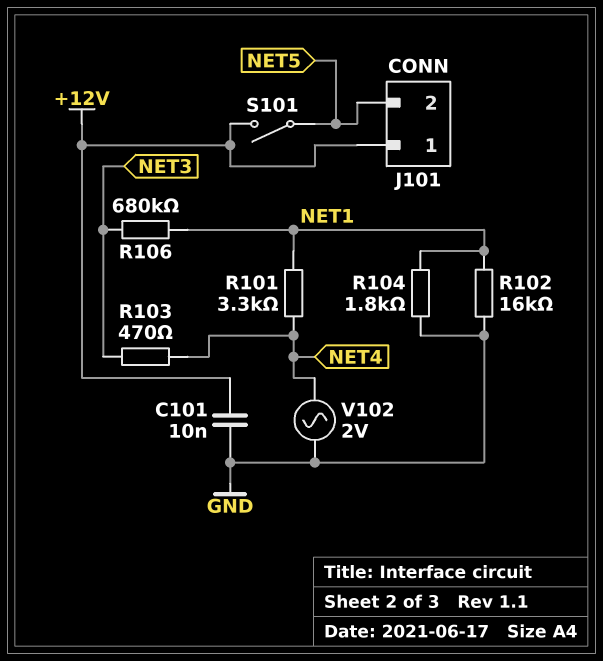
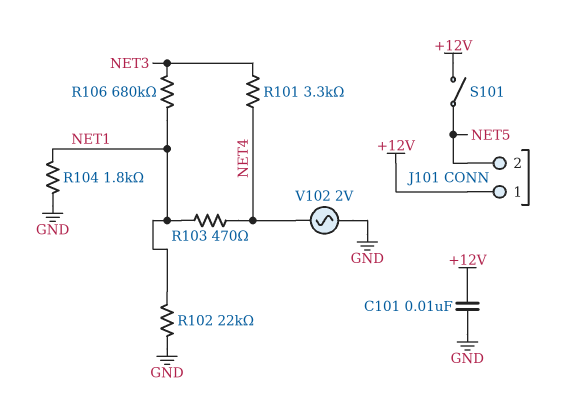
R101: 3.3k (NET1, NET4) -> 3.3k (NET3, NET4)
R102: 16k (GND, NET1) -> 22k (GND, NET1)
R103: 470 (NET3, NET4) -> 470 (NET1, NET4)

